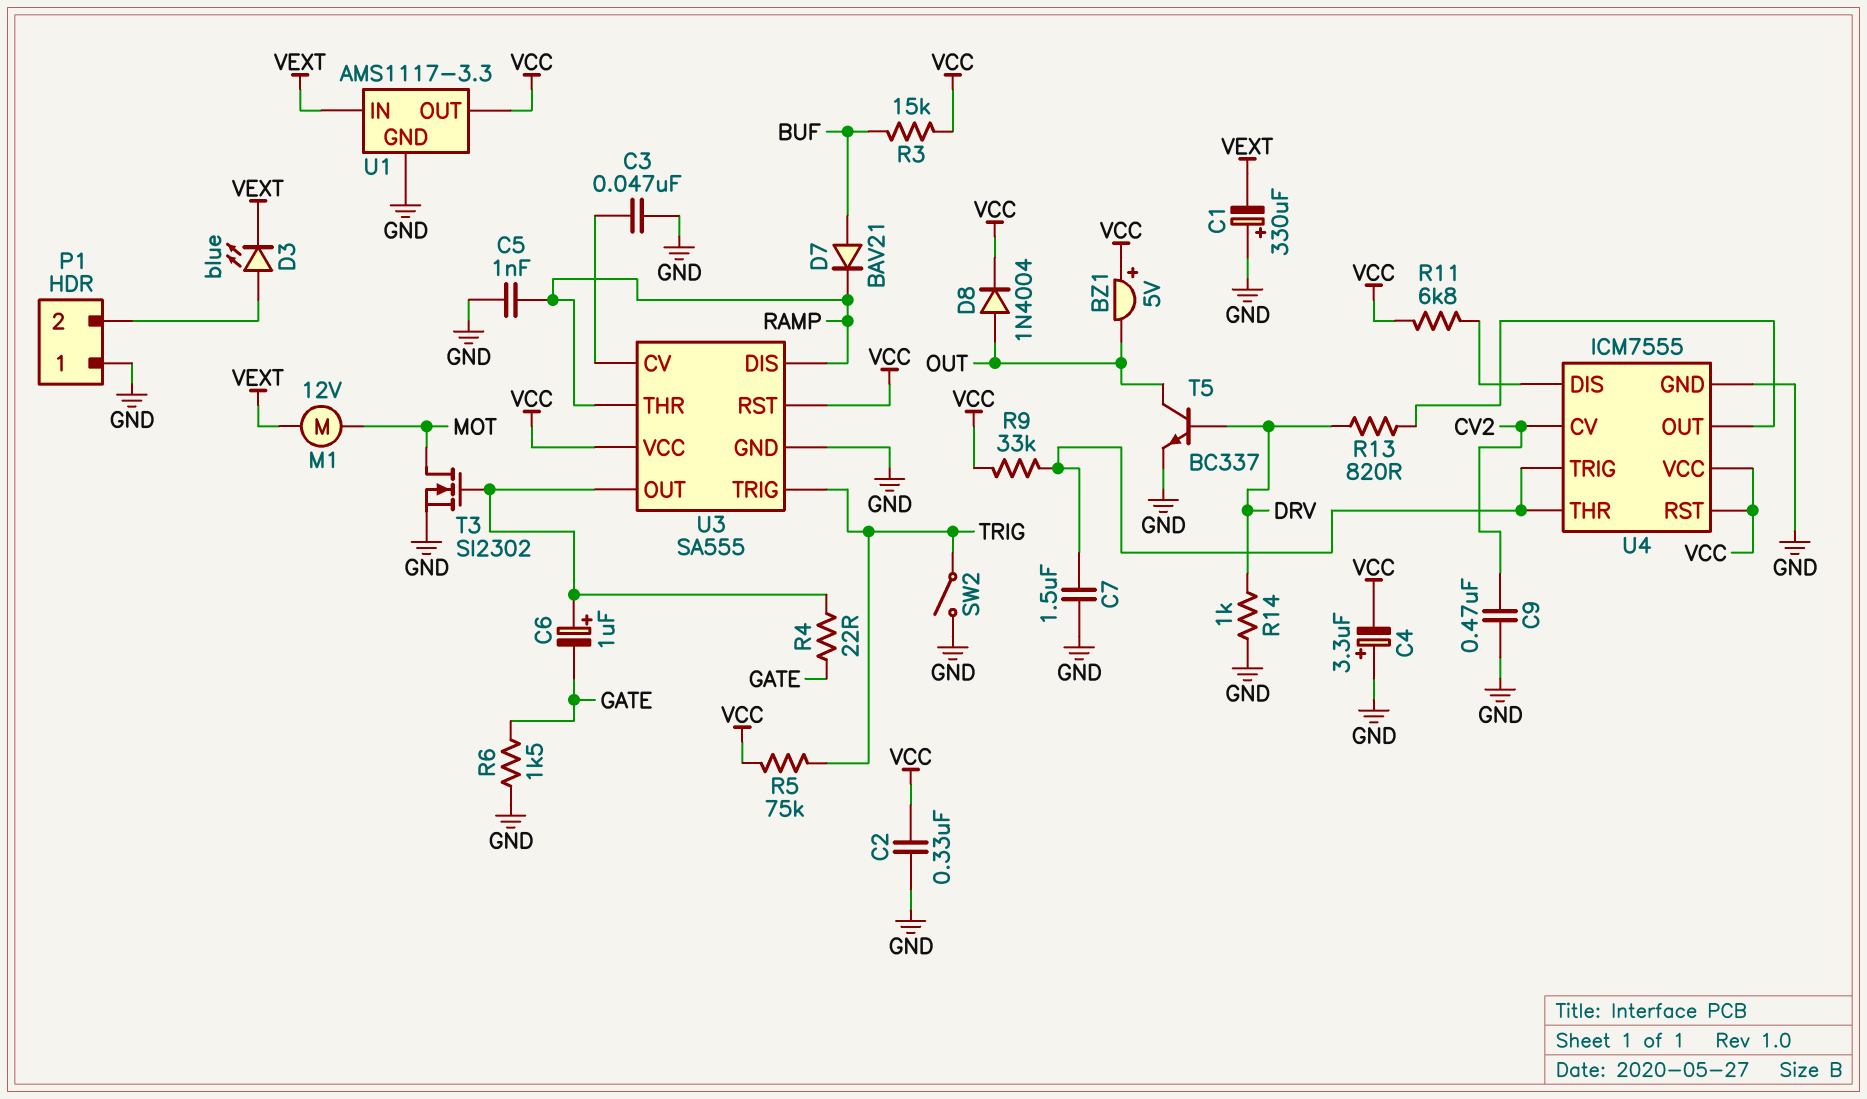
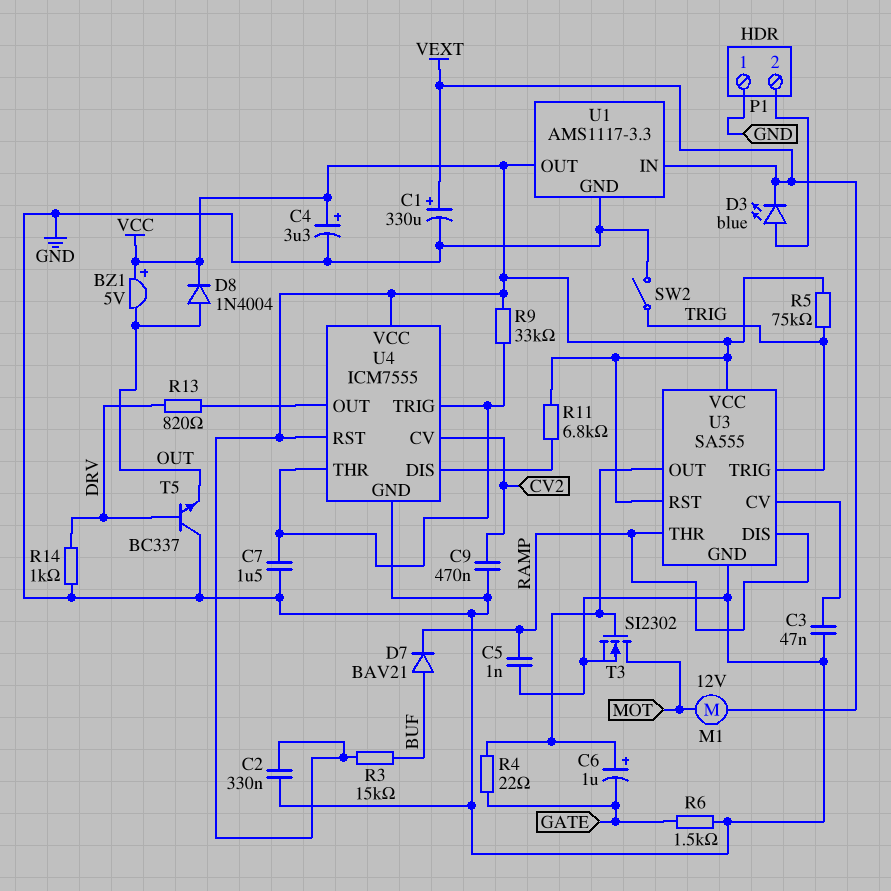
C1: 330uF (plus GND, minus VEXT) -> 330uF (plus VEXT, minus GND)
C4: 3.3uF (plus GND, minus VCC) -> 3.3uF (plus VCC, minus GND)
T5: NPN BC337 (B DRV, C OUT, E GND) -> NPN BC337 (B DRV, C GND, E OUT)

